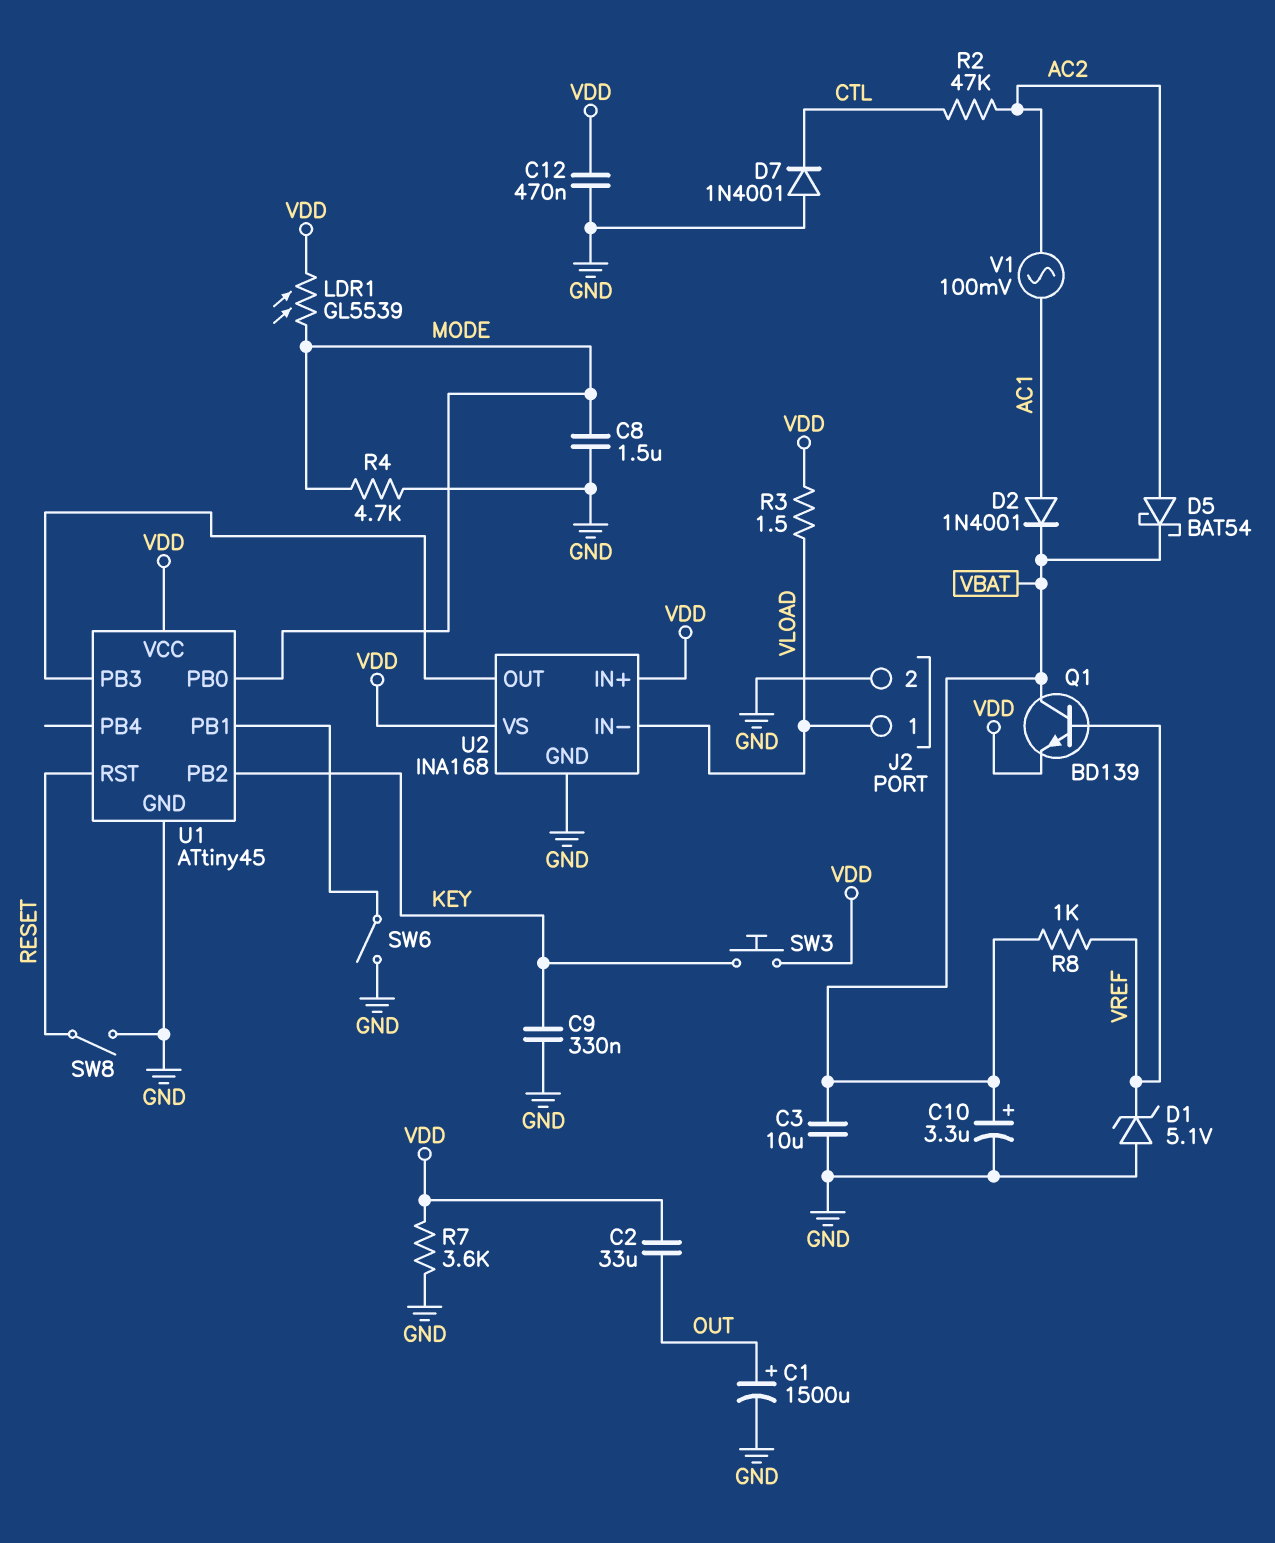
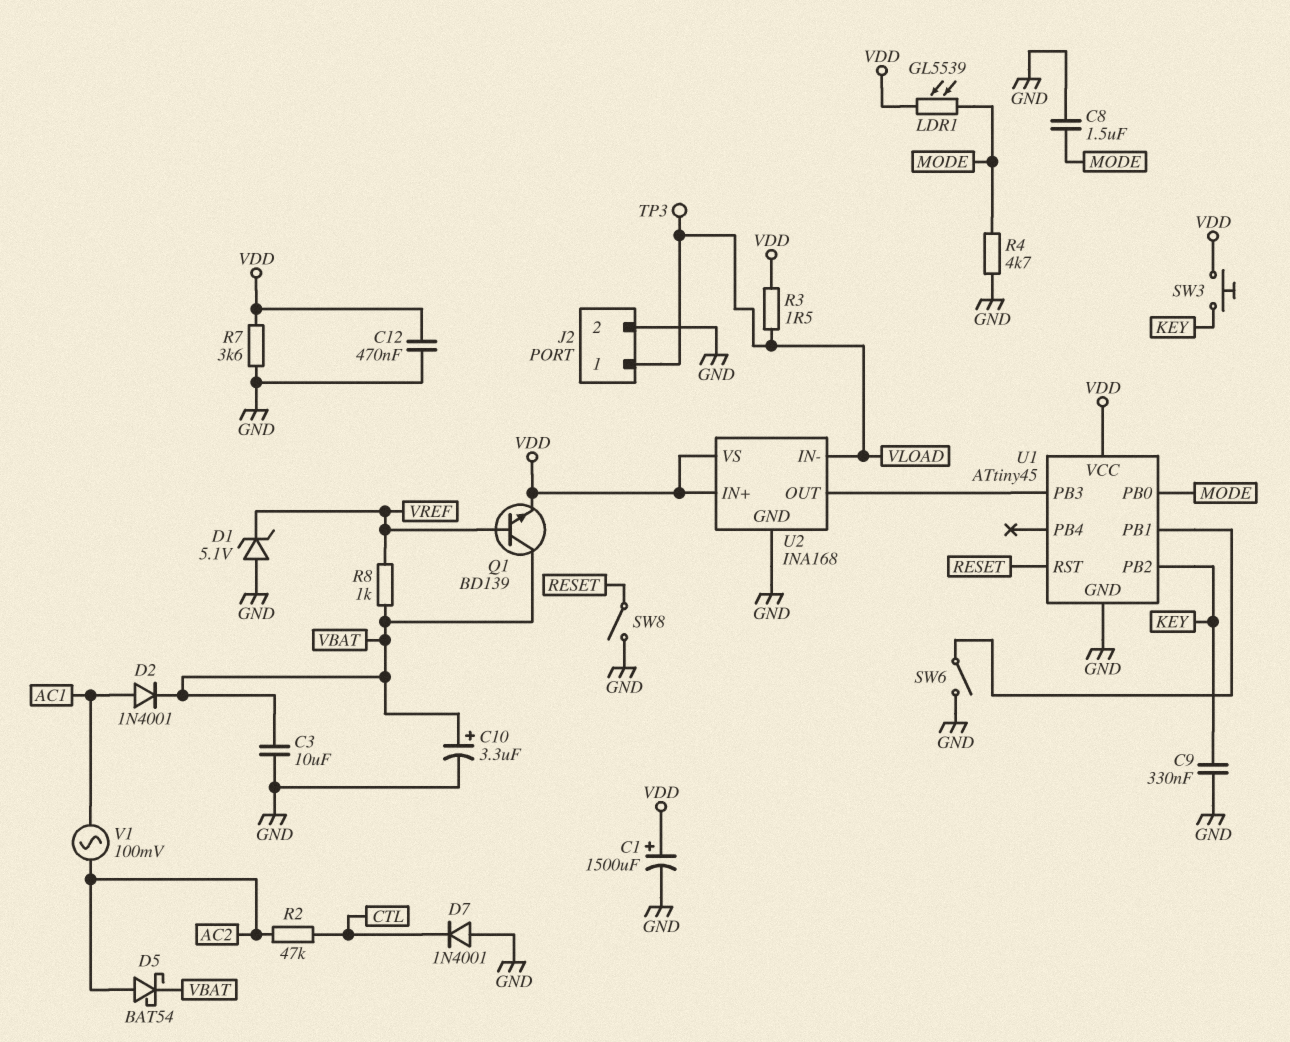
C1: 1500uF (plus OUT, minus GND) -> 1500uF (plus VDD, minus GND)
C2: 33uF (OUT, VDD) -> none
TP3: none -> test point (VLOAD)

